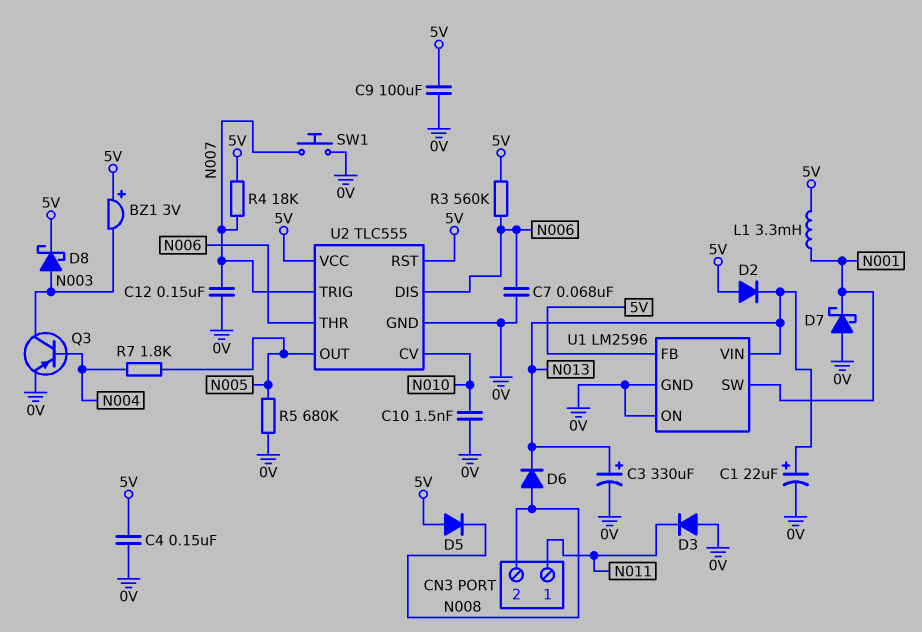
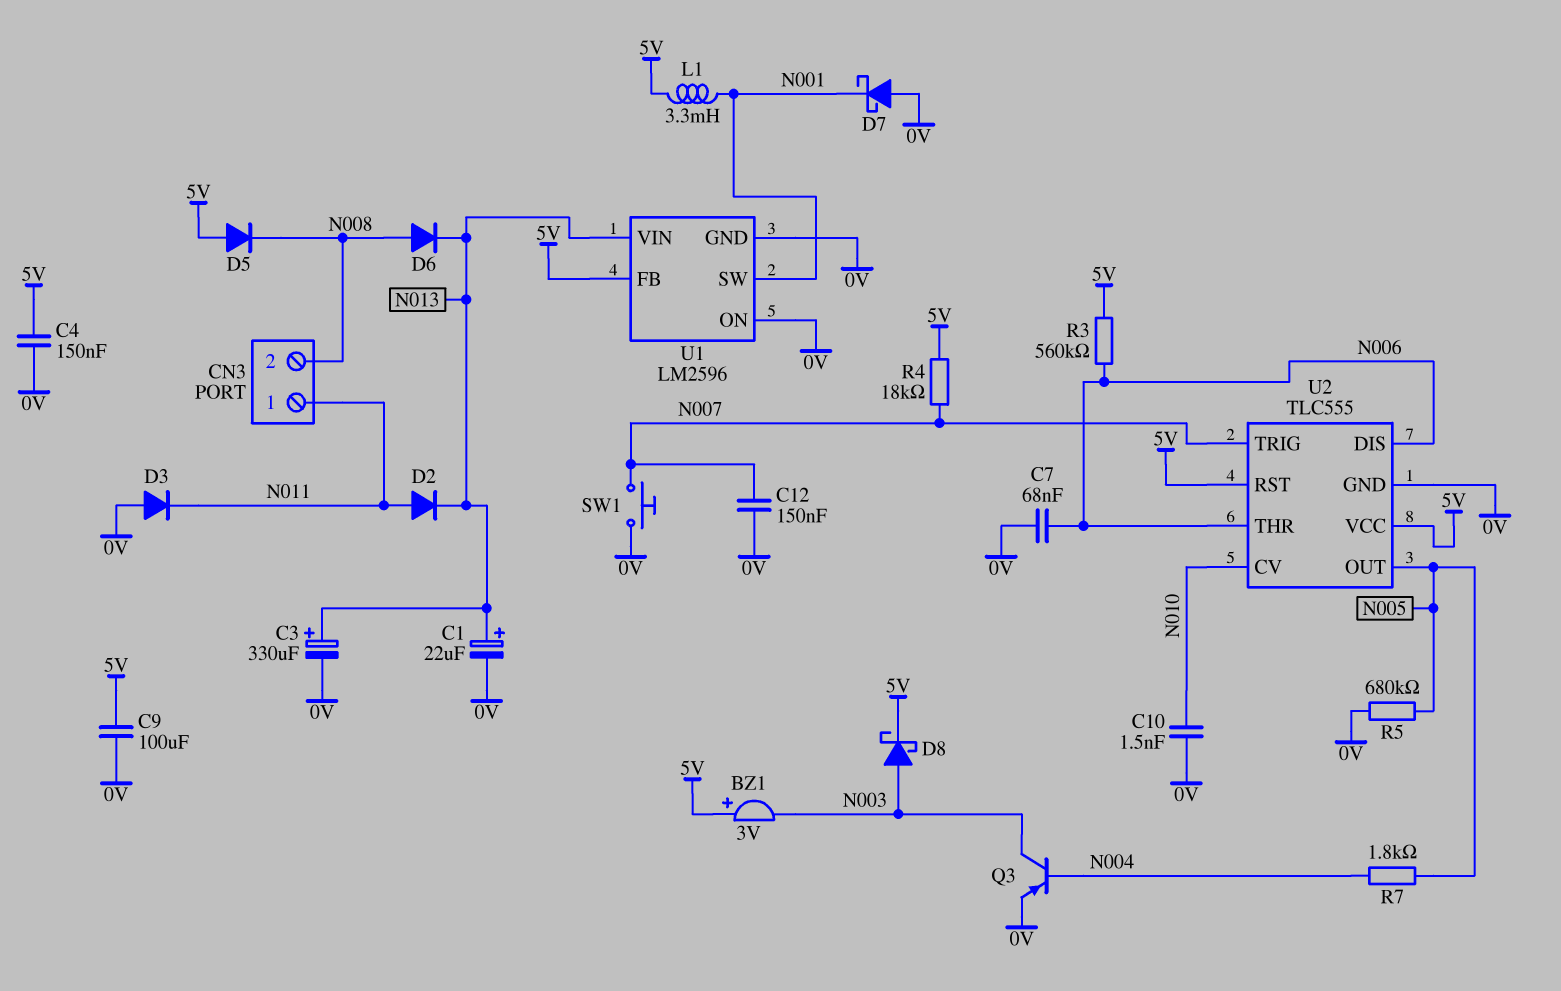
D2: diode (A 5V, K N013) -> diode (A N011, K N013)

